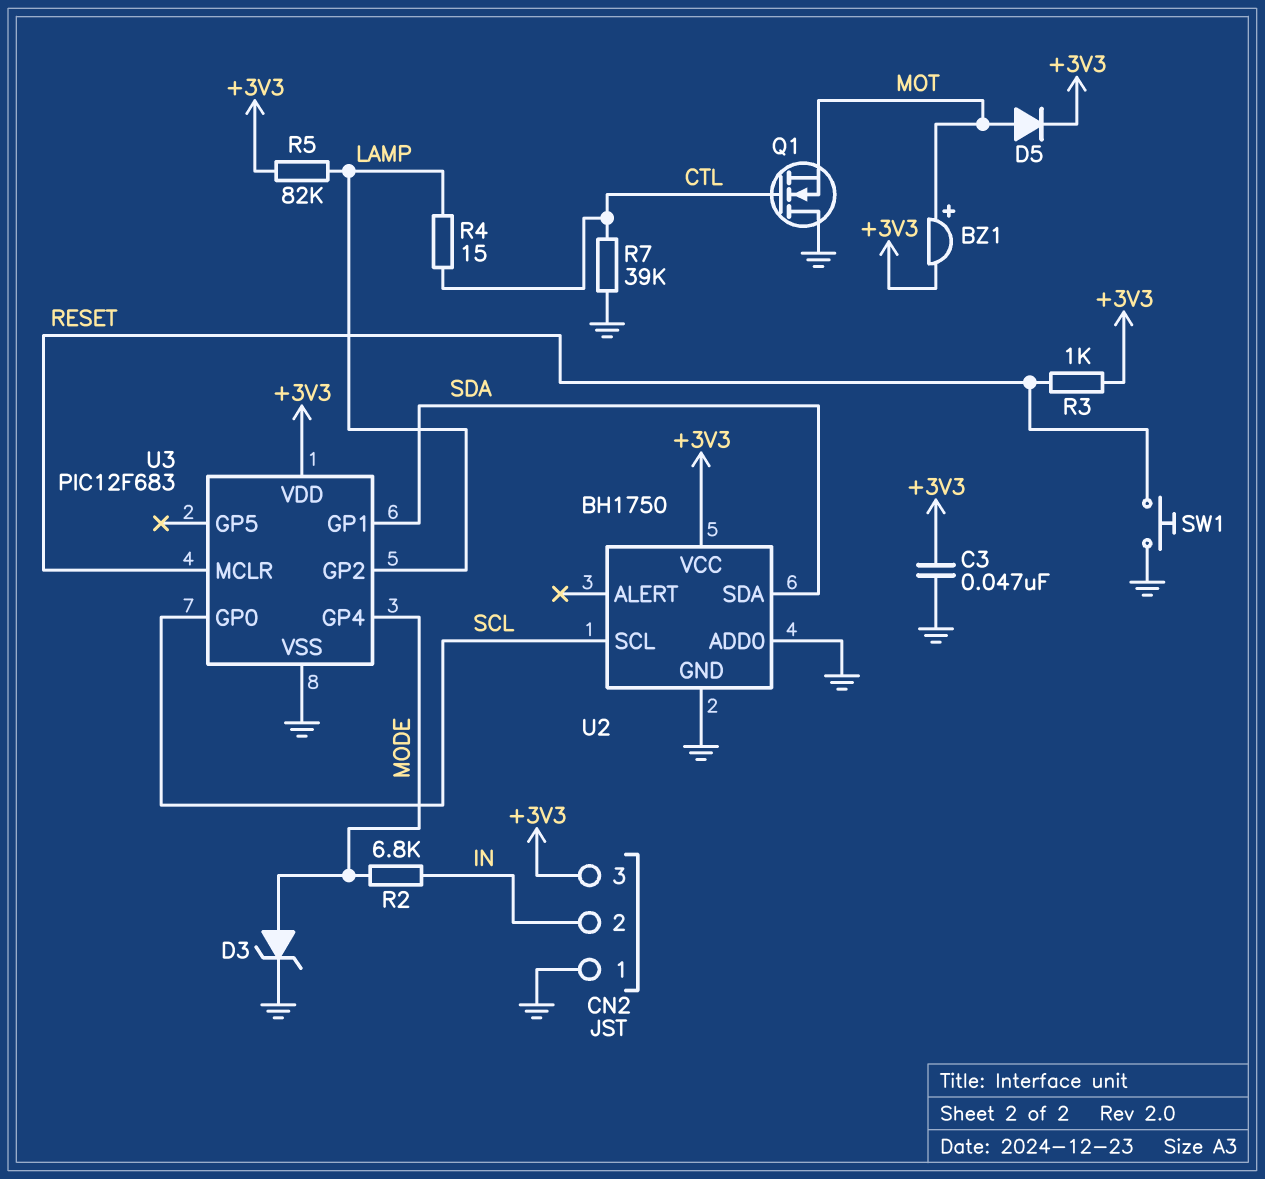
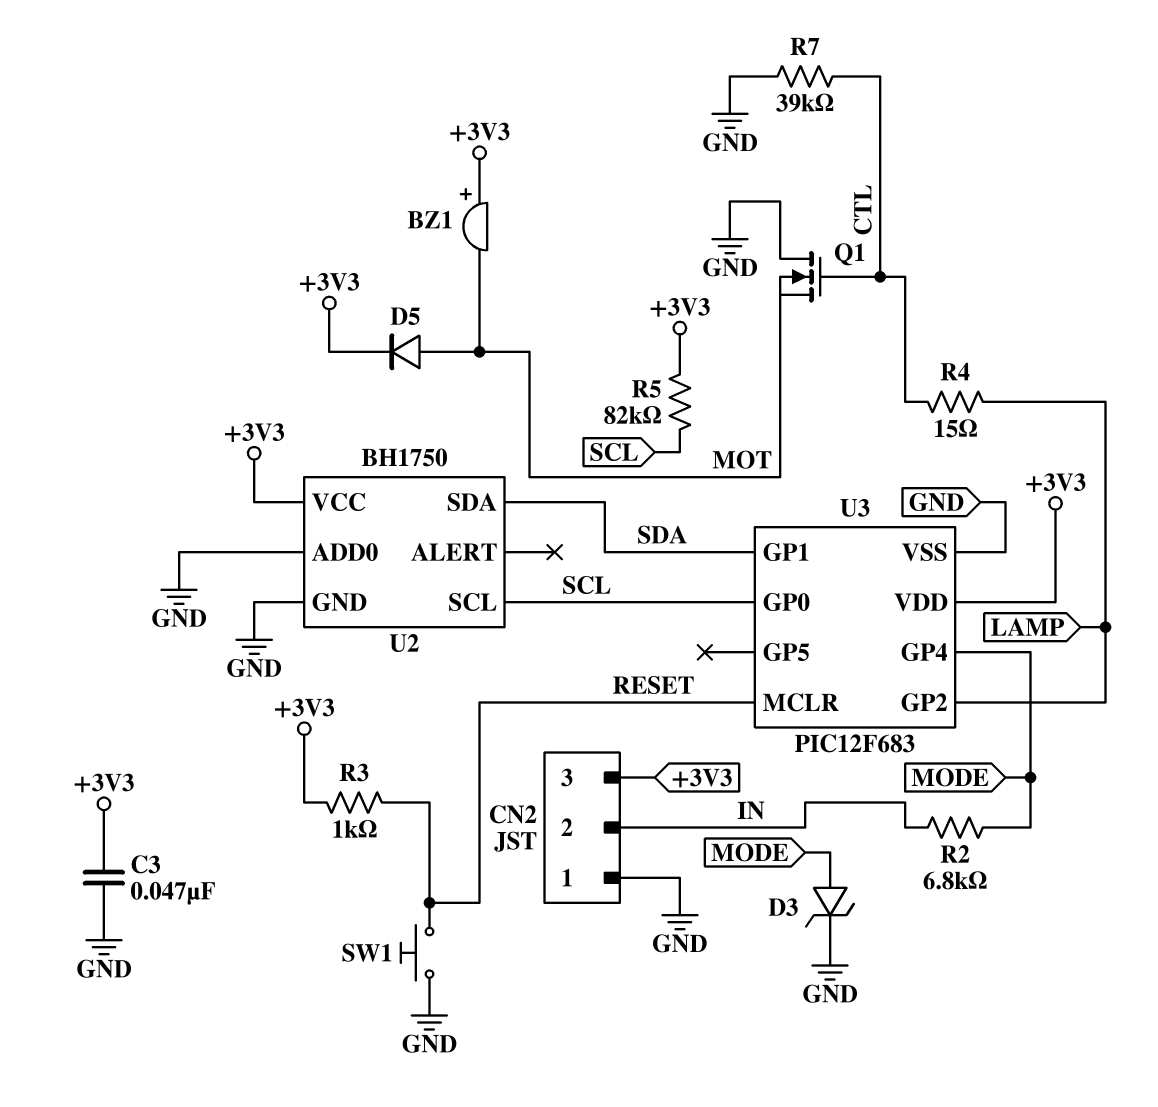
BZ1: buzzer (plus MOT, minus +3V3) -> buzzer (plus +3V3, minus MOT)
R5: 82k (+3V3, LAMP) -> 82k (+3V3, SCL)

